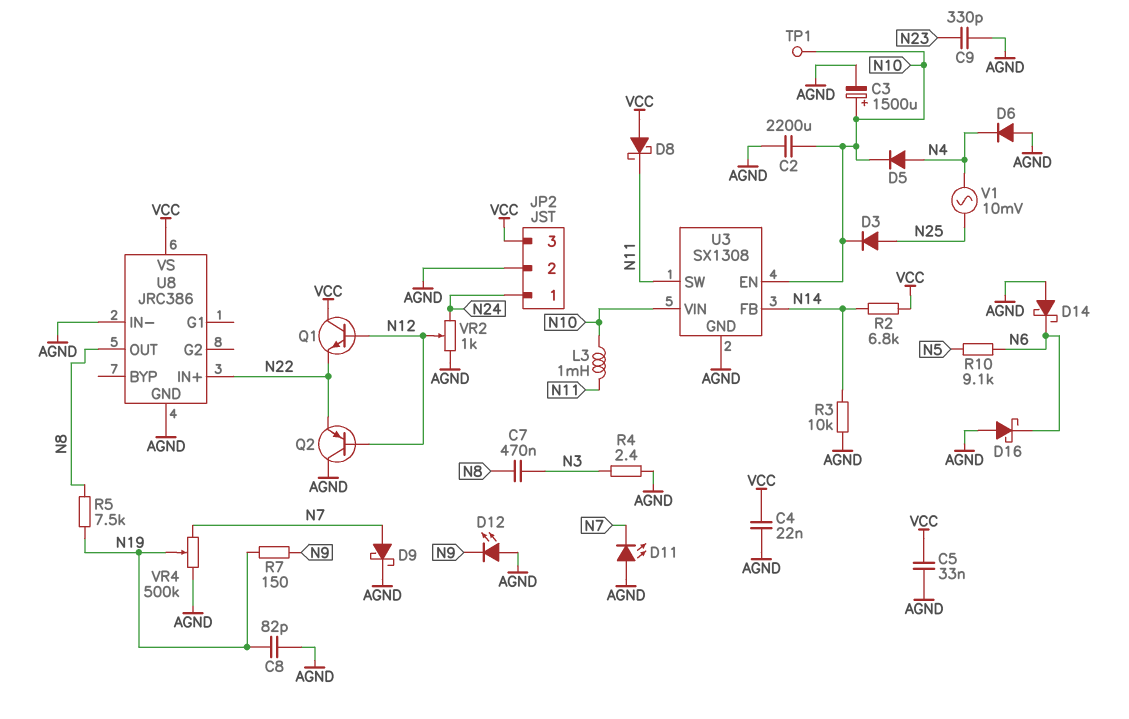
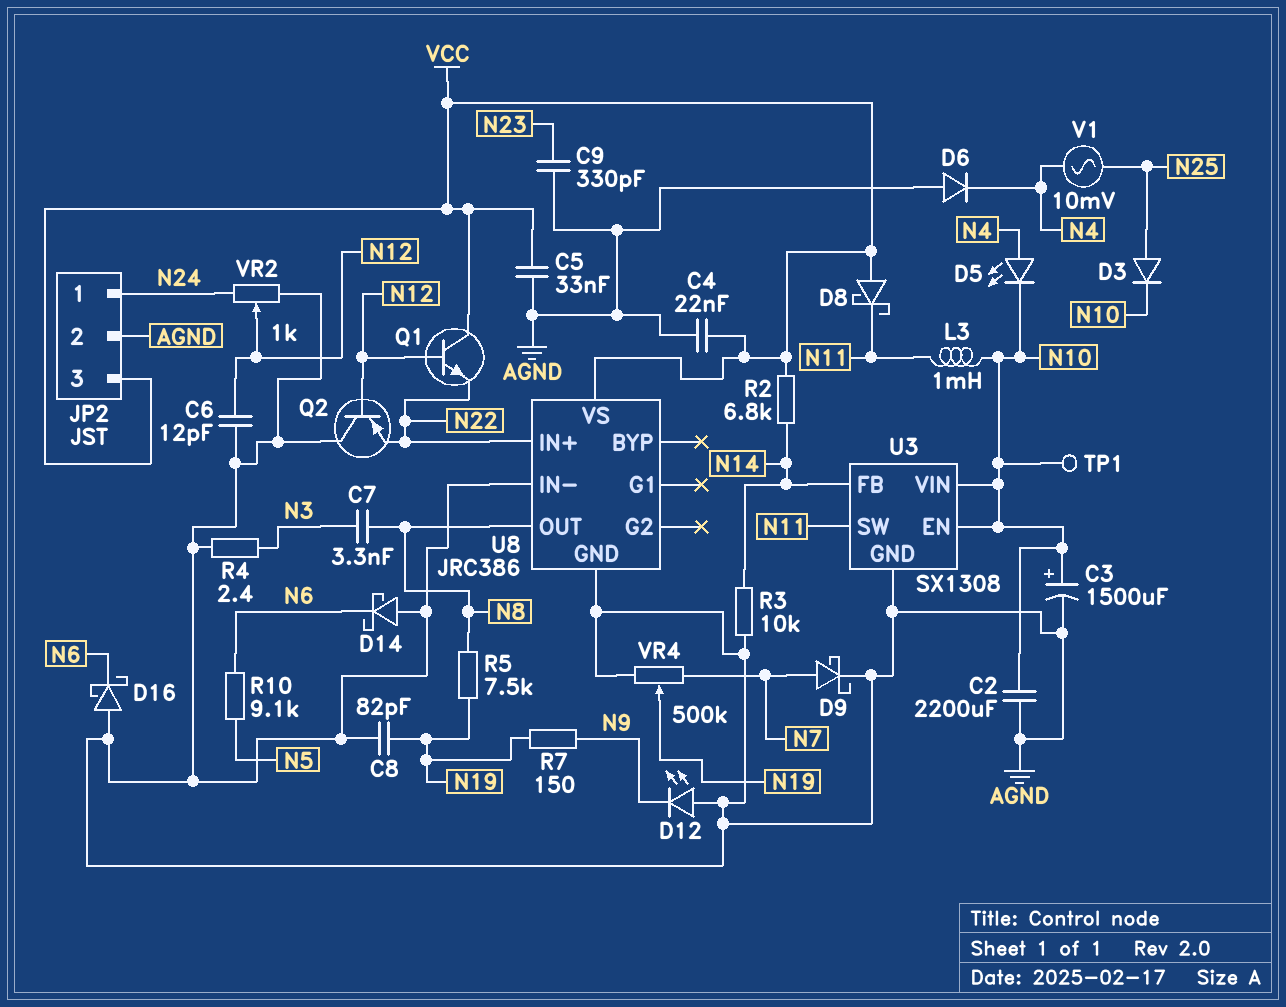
C6: none -> 12pF (AGND, N12)
C7: 470nF (N3, N8) -> 3.3nF (N3, N8)
D5: diode (A N4, K N10) -> LED (A N4, K N10)
D11: LED (A AGND, K N7) -> none

